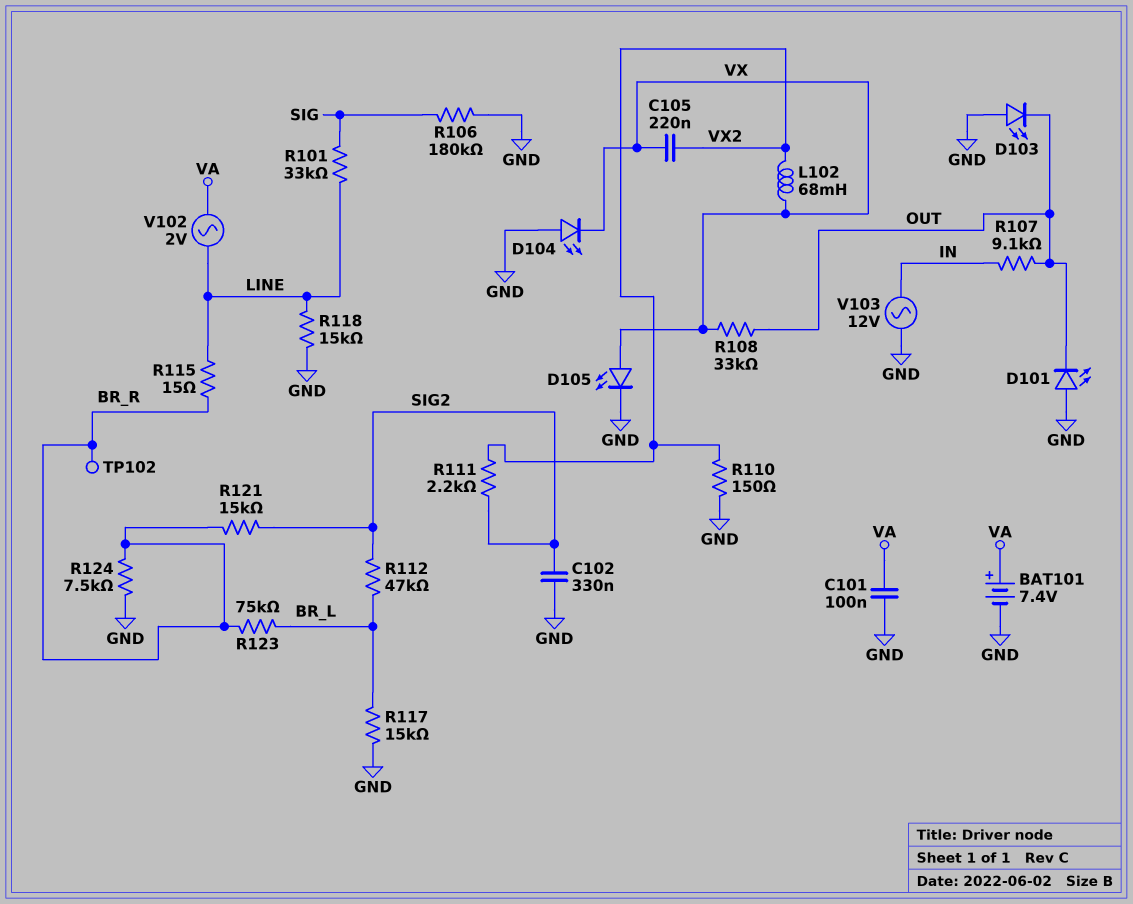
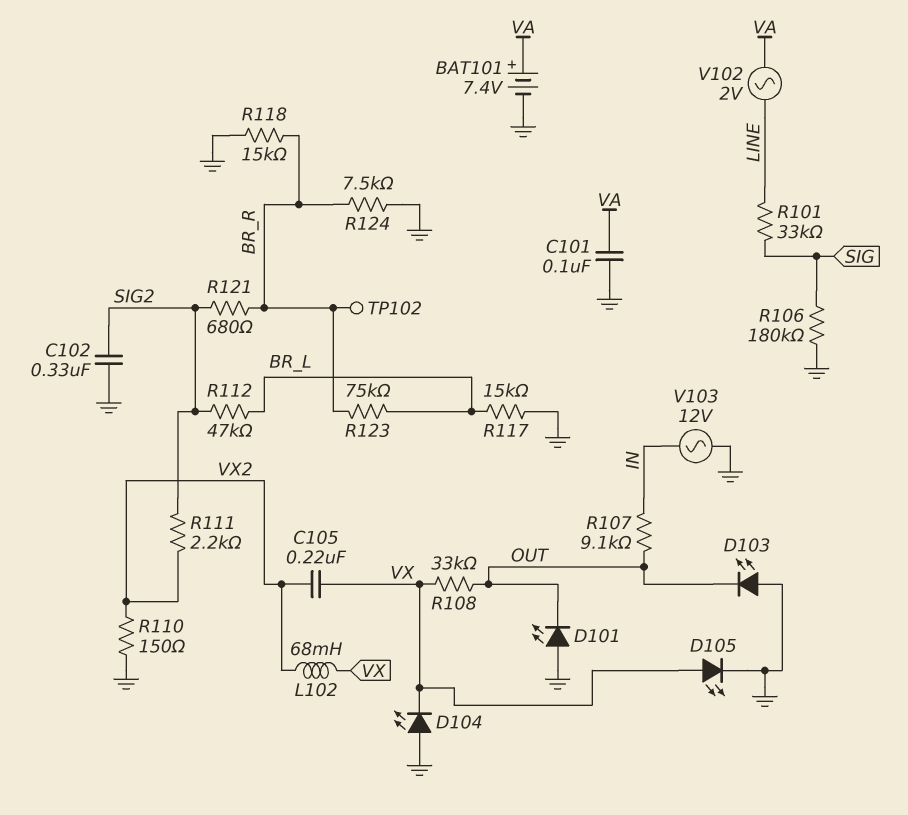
R115: 15 (BR_R, LINE) -> none
R118: 15k (GND, LINE) -> 15k (BR_R, GND)
R121: 15k (BR_R, SIG2) -> 680 (BR_R, SIG2)

